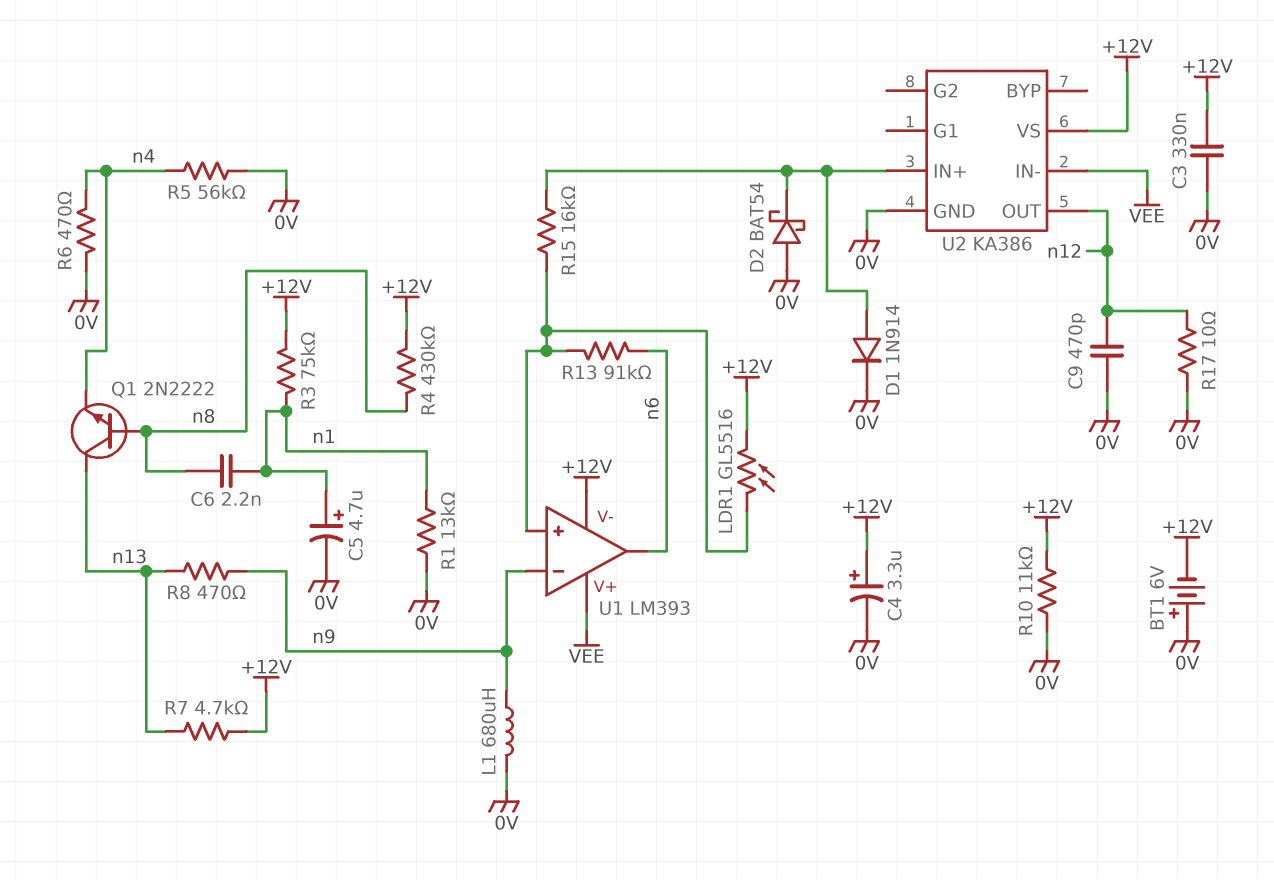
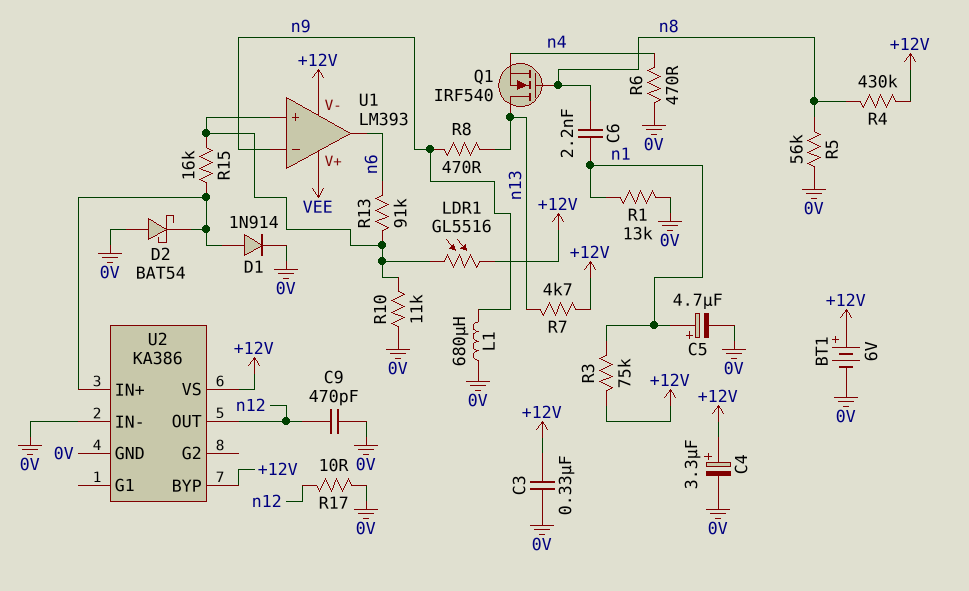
BT1: 6V (plus 0V, minus +12V) -> 6V (plus +12V, minus 0V)
Q1: NPN 2N2222 (B n8, C n13, E n4) -> NMOS IRF540 (G n8, D n13, S n4)
R5: 56k (0V, n4) -> 56k (0V, n8)
R10: 11k (+12V, 0V) -> 11k (0V, U1/in+)
U2 pin BYP: none -> +12V
U2 pin IN-: VEE -> 0V

